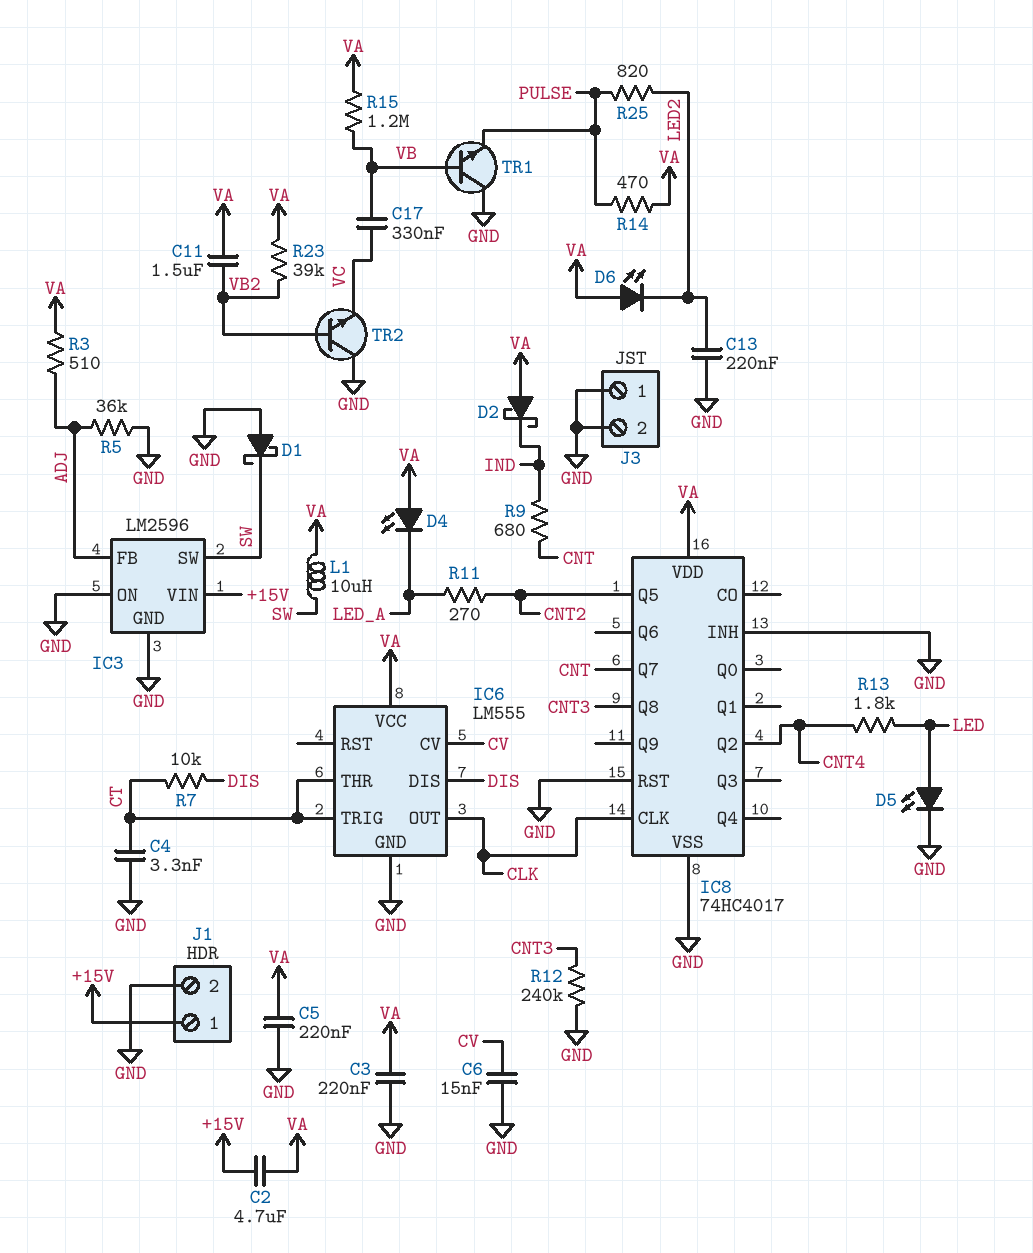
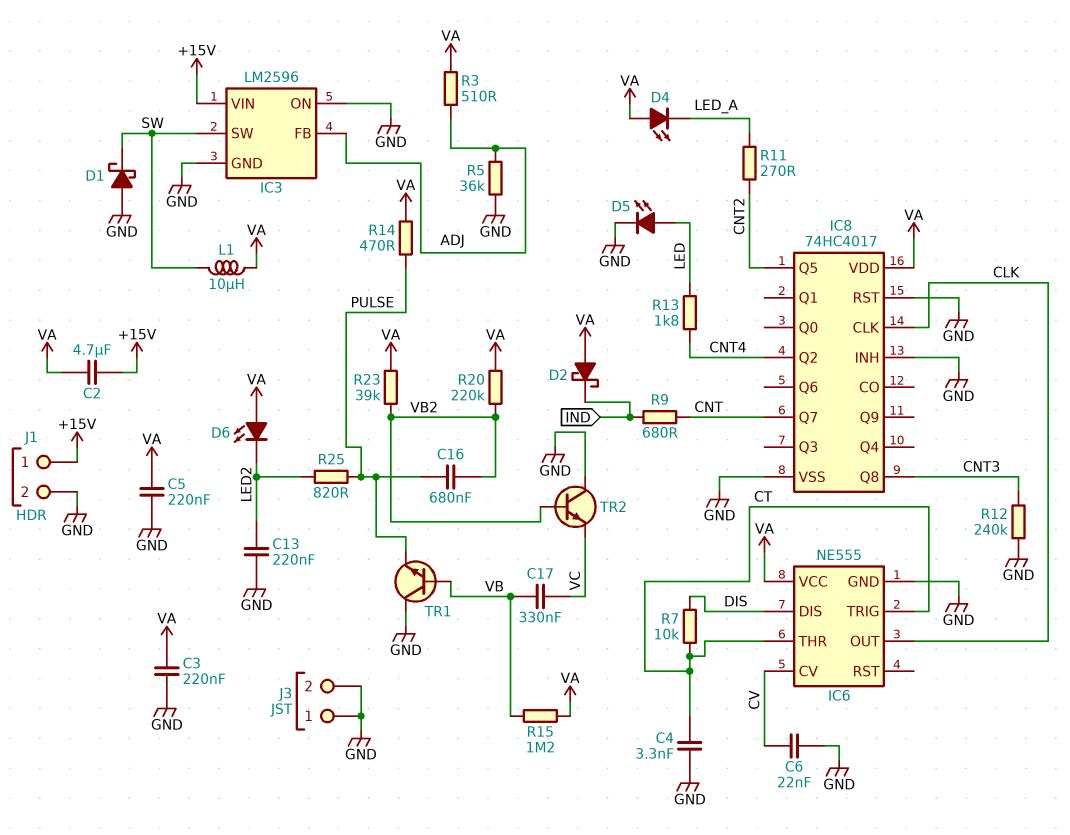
C6: 15nF (CV, GND) -> 22nF (CV, GND)
C11: 1.5uF (VA, VB2) -> none
C16: none -> 680nF (PULSE, VB2)
IC6: LM555 -> NE555
R20: none -> 220k (VA, VB2)

